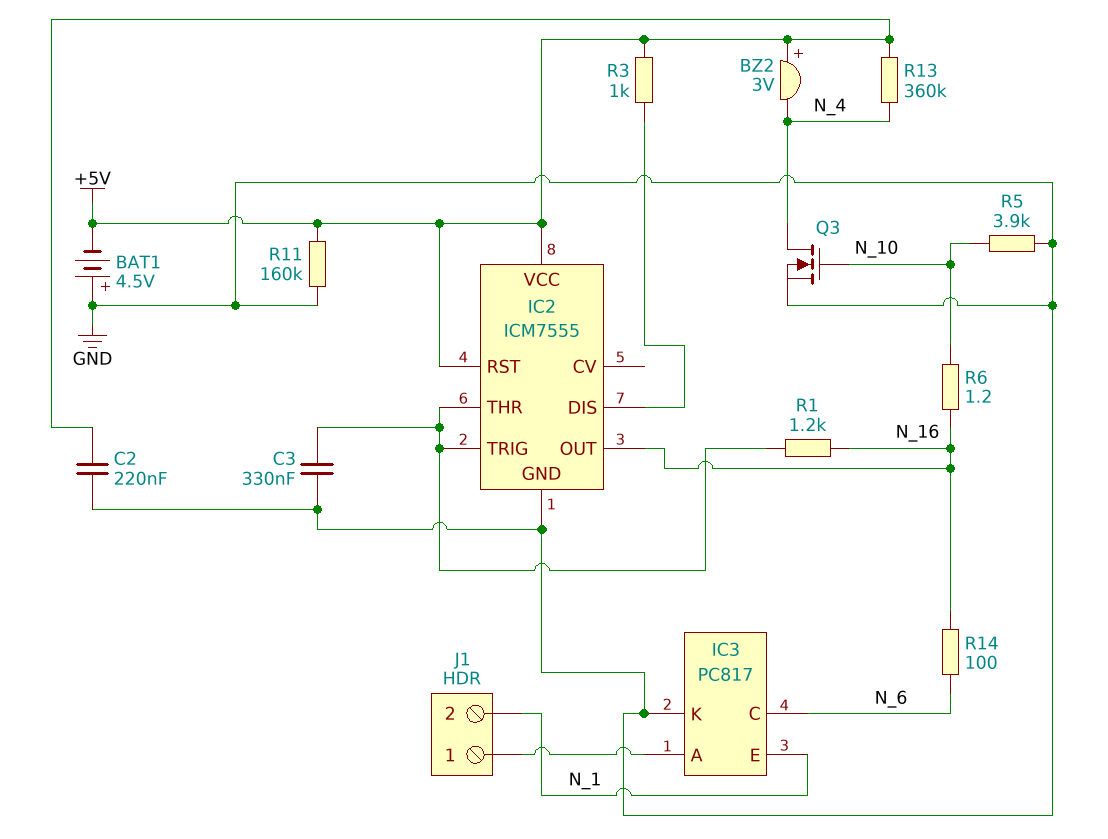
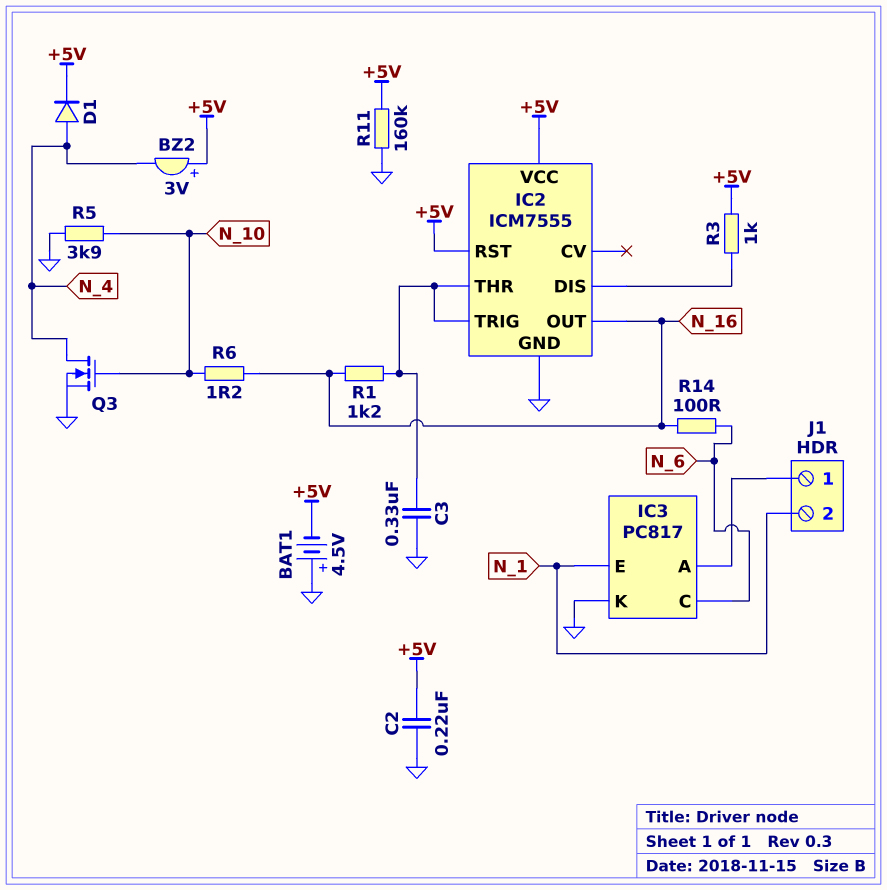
D1: none -> diode (A N_4, K +5V)
R13: 360k (+5V, N_4) -> none

